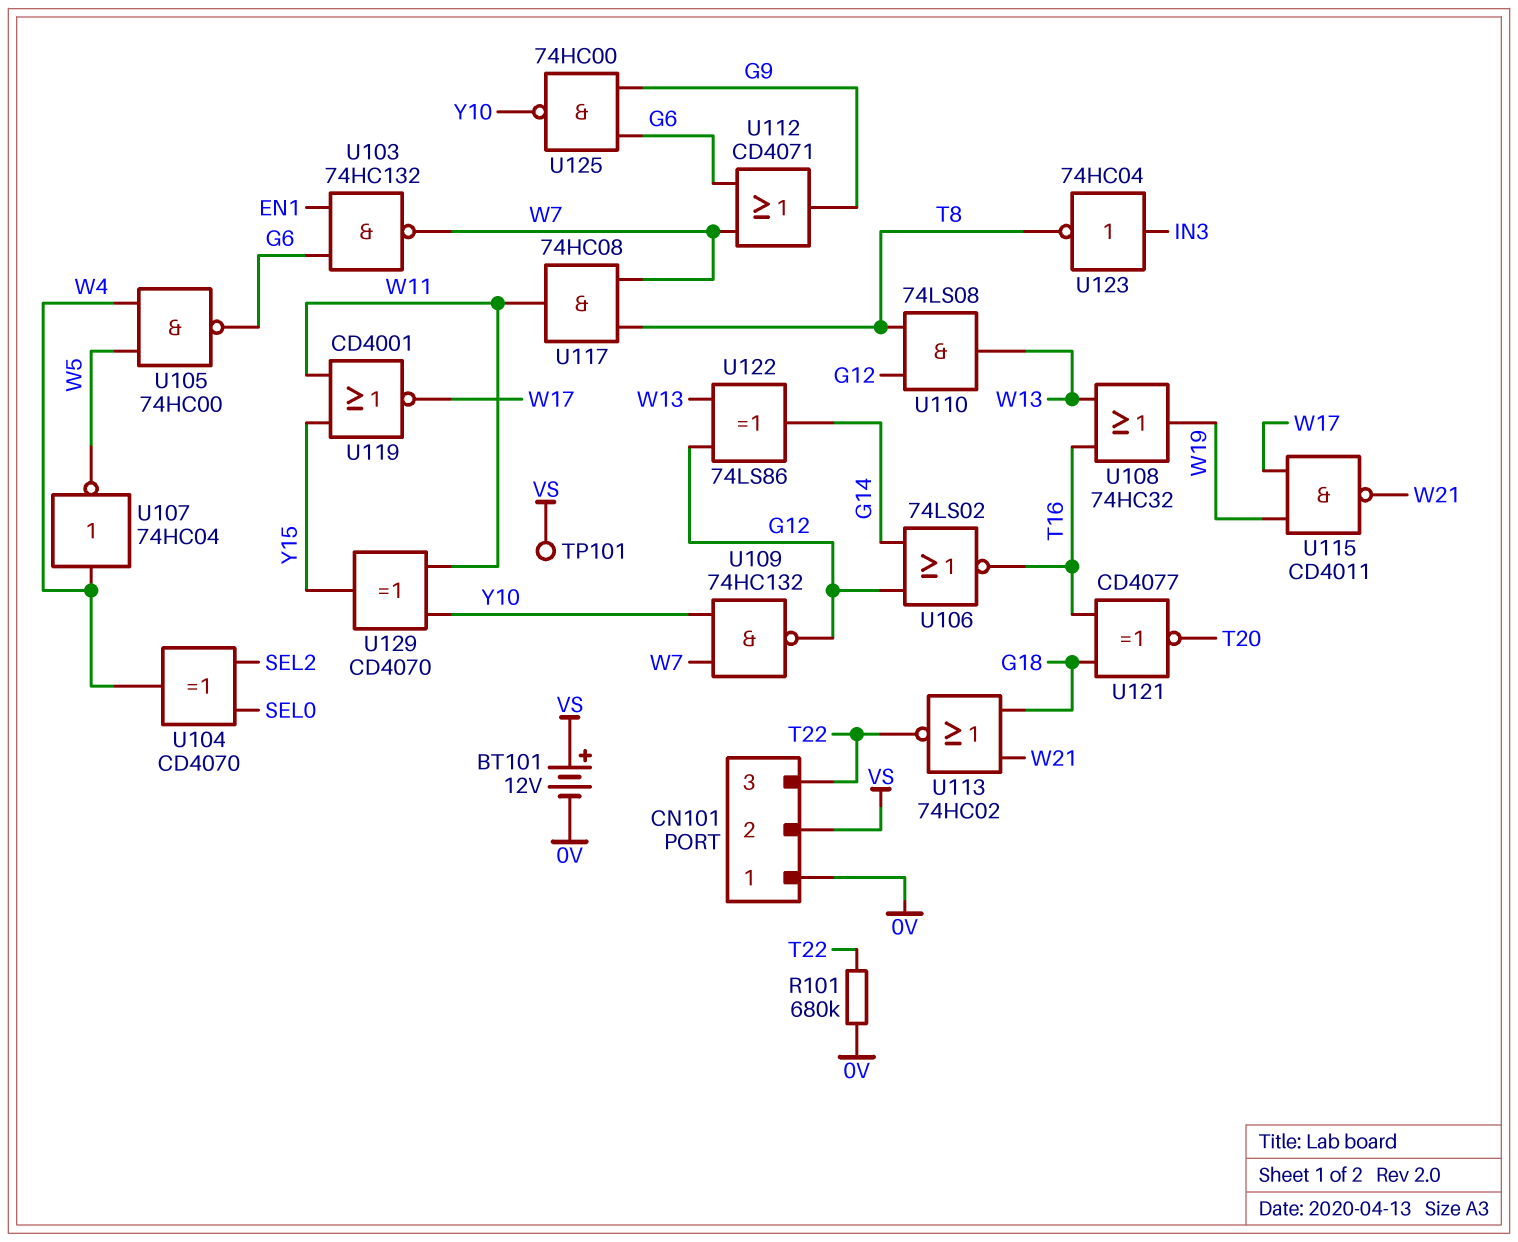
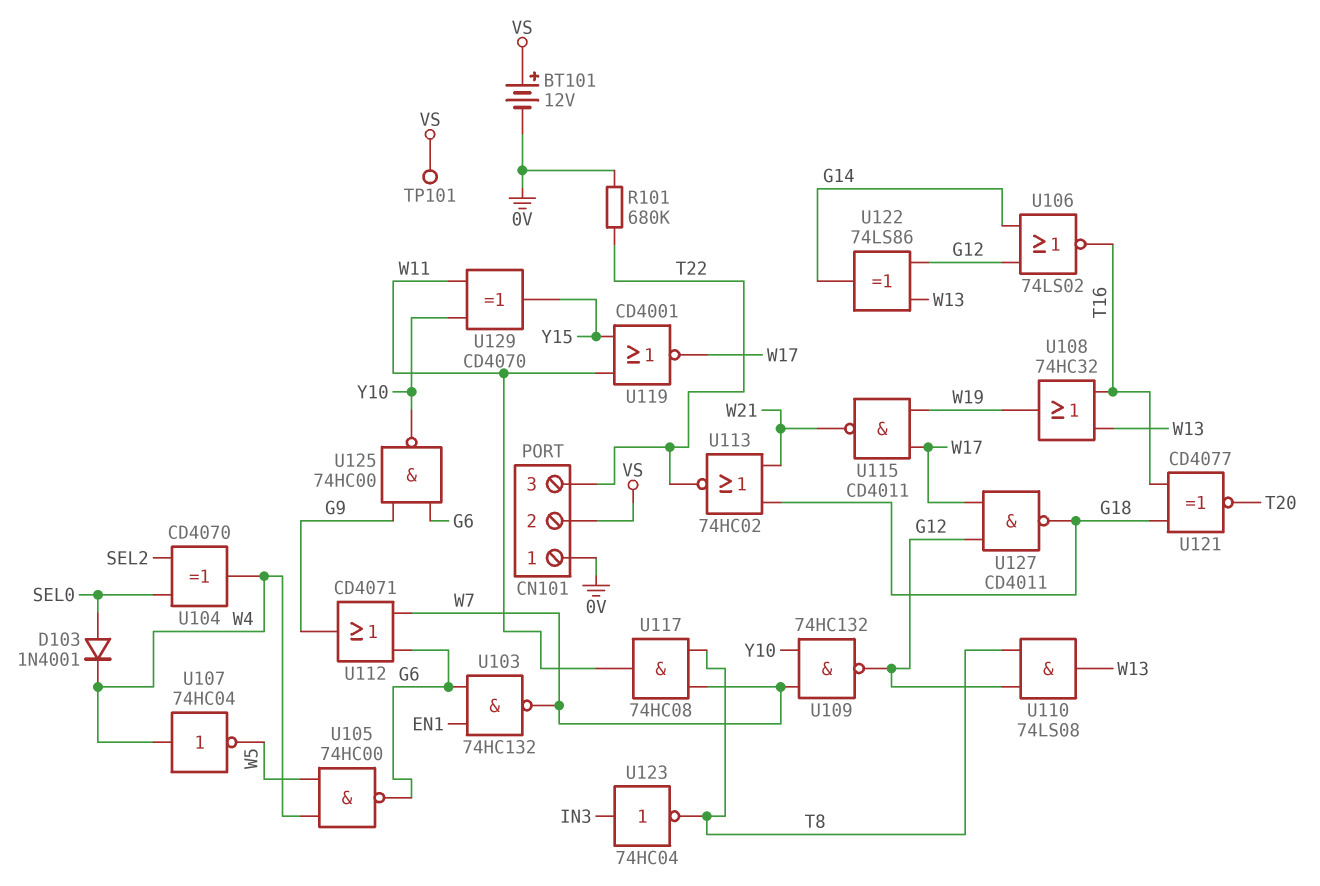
D103: none -> diode 1N4001 (A SEL0, K W4)
U127: none -> NAND CD4011 (in G12, in W17, out G18)

